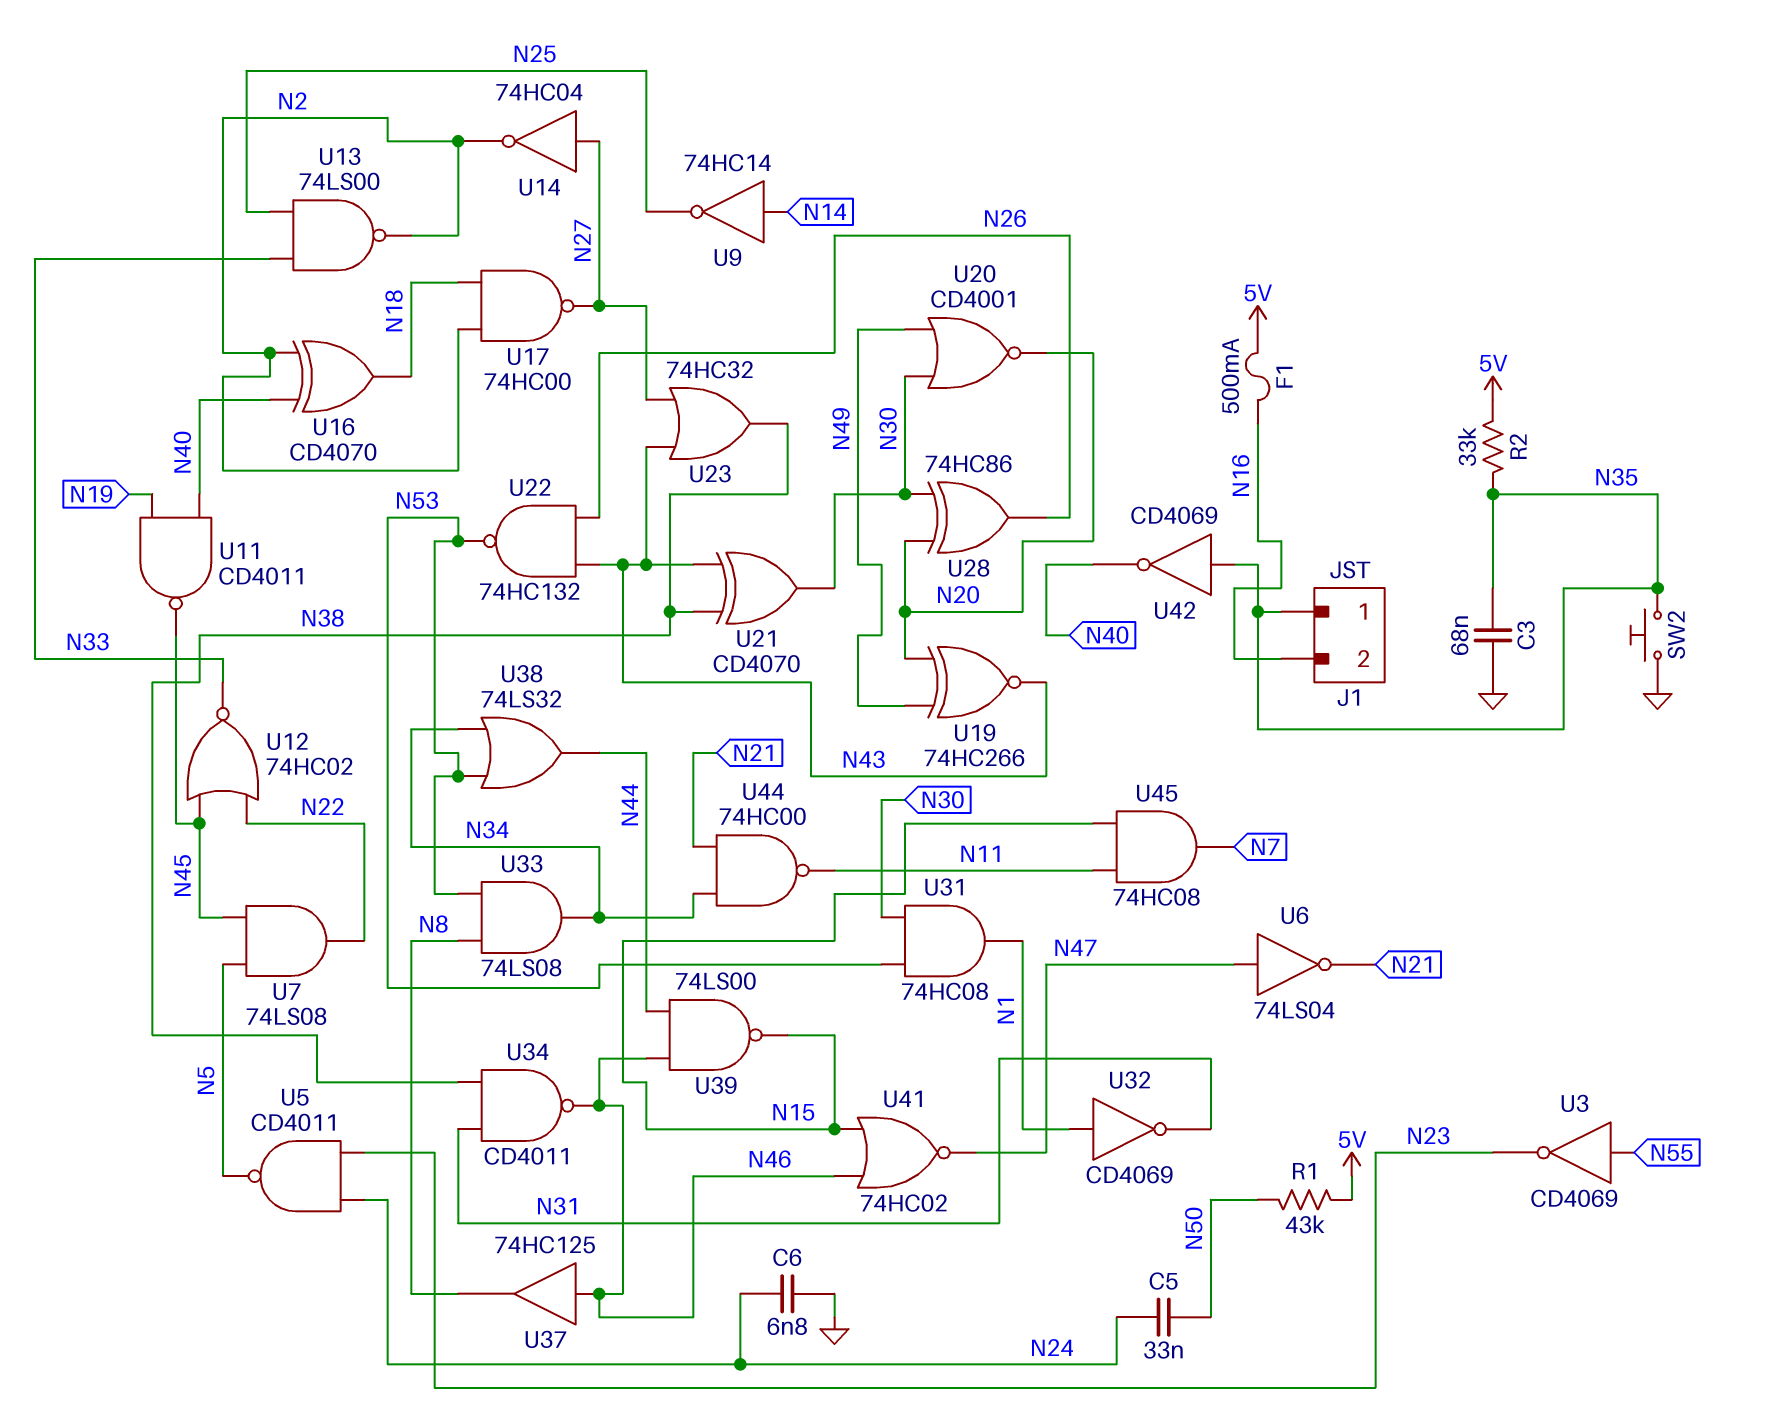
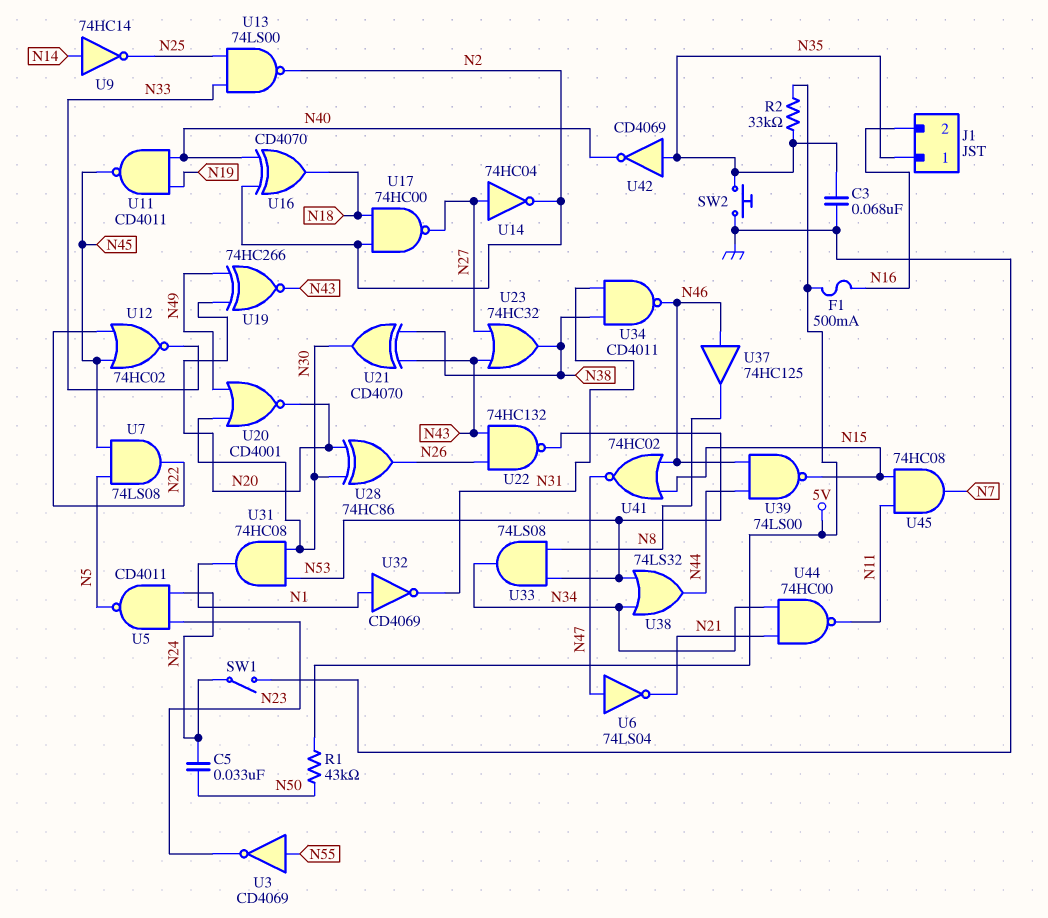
C6: 6.8nF (GND, N24) -> none
SW1: none -> switch (GND, N24)

